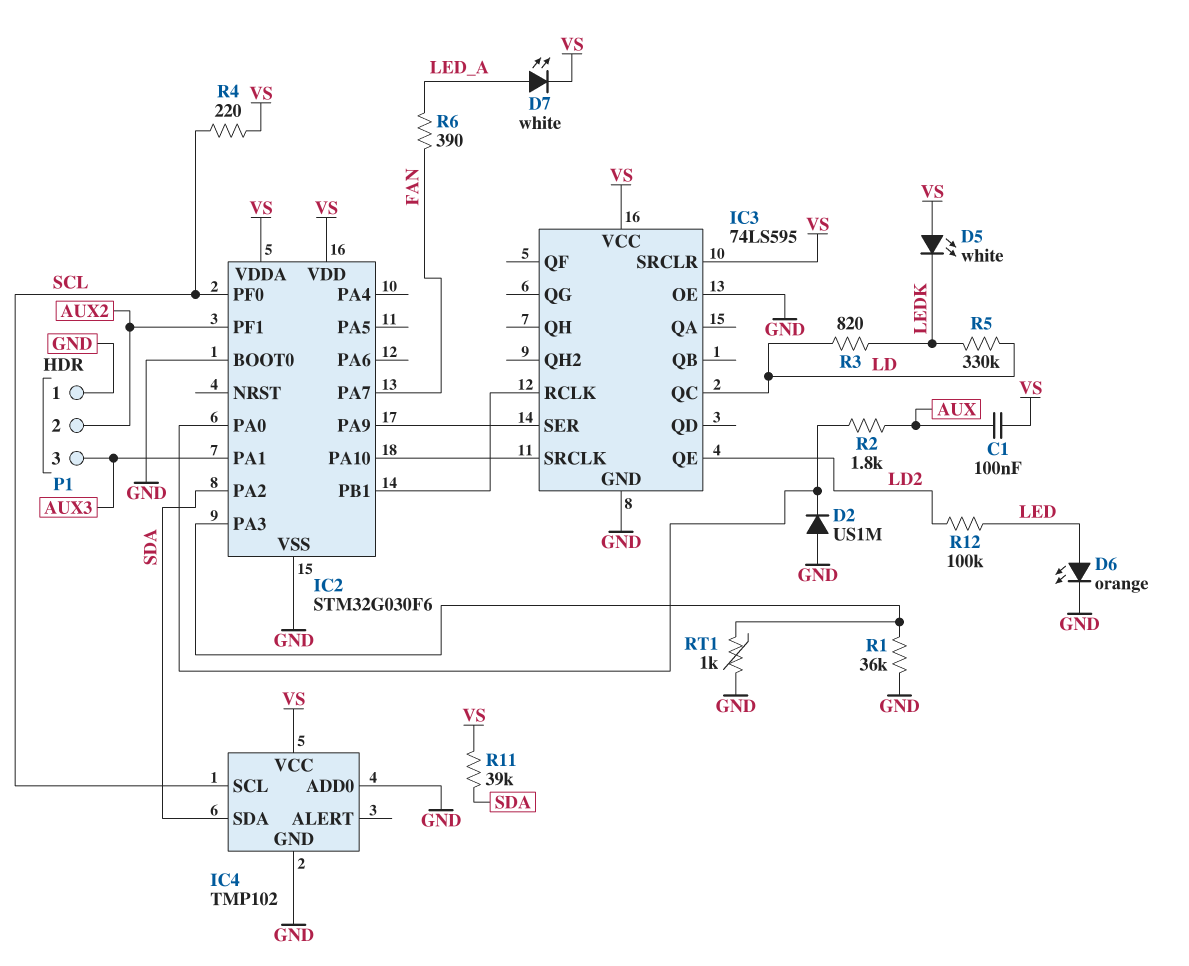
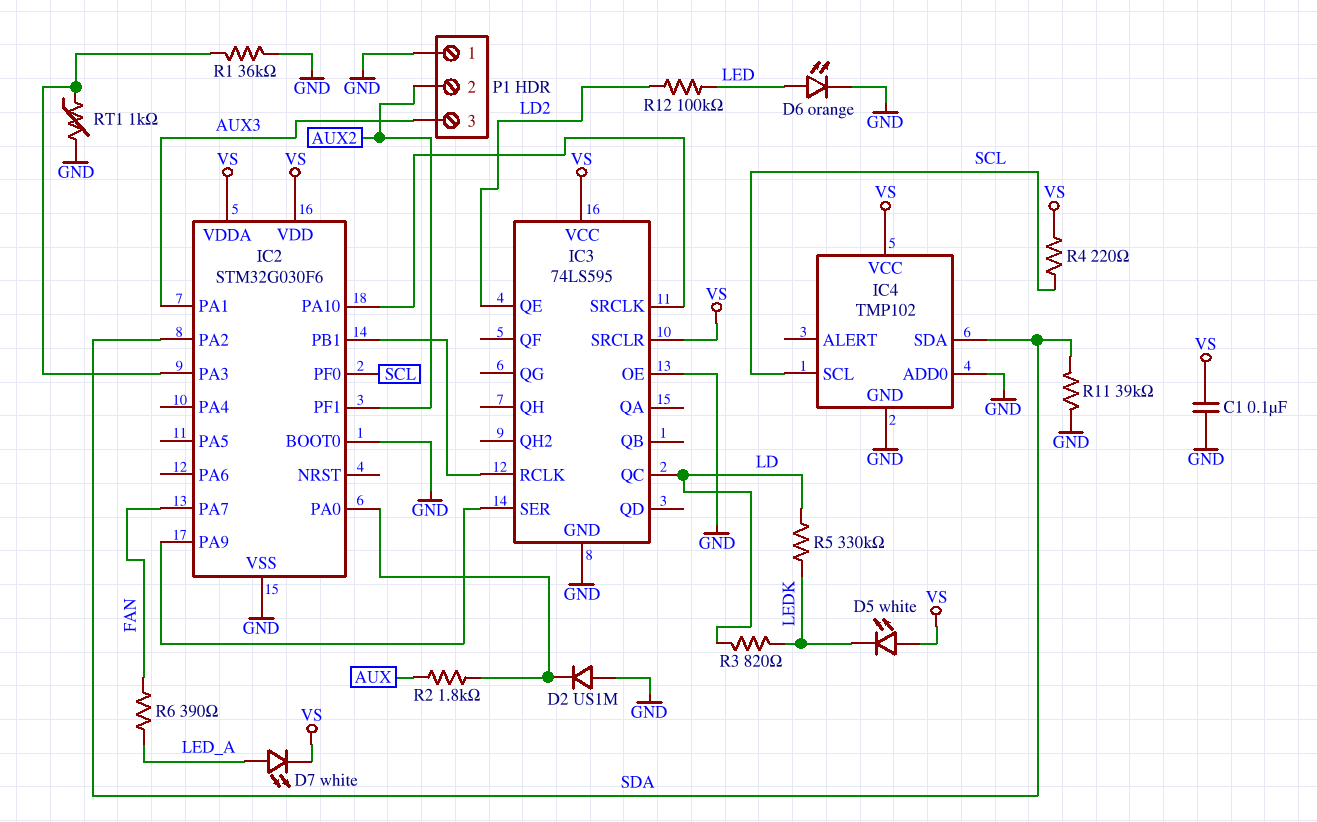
C1: 100nF (AUX, VS) -> 100nF (GND, VS)
R11: 39k (SDA, VS) -> 39k (GND, SDA)

